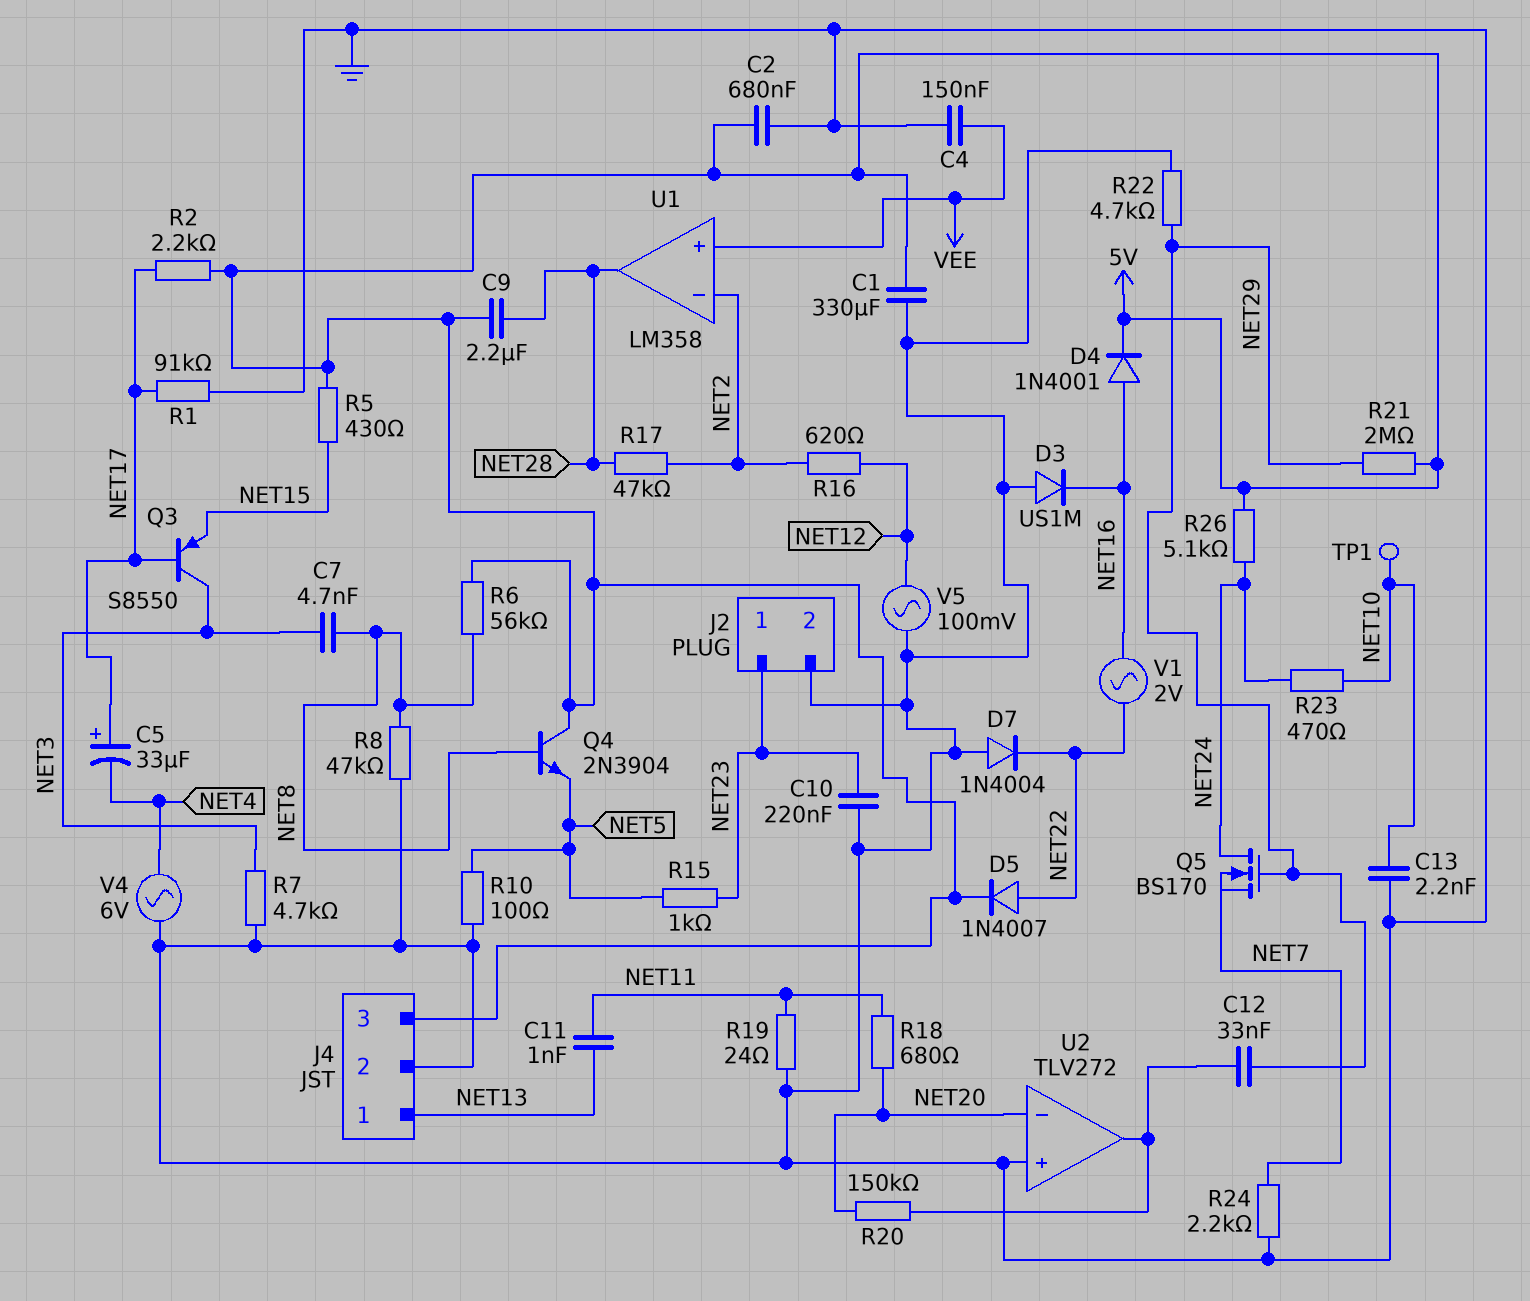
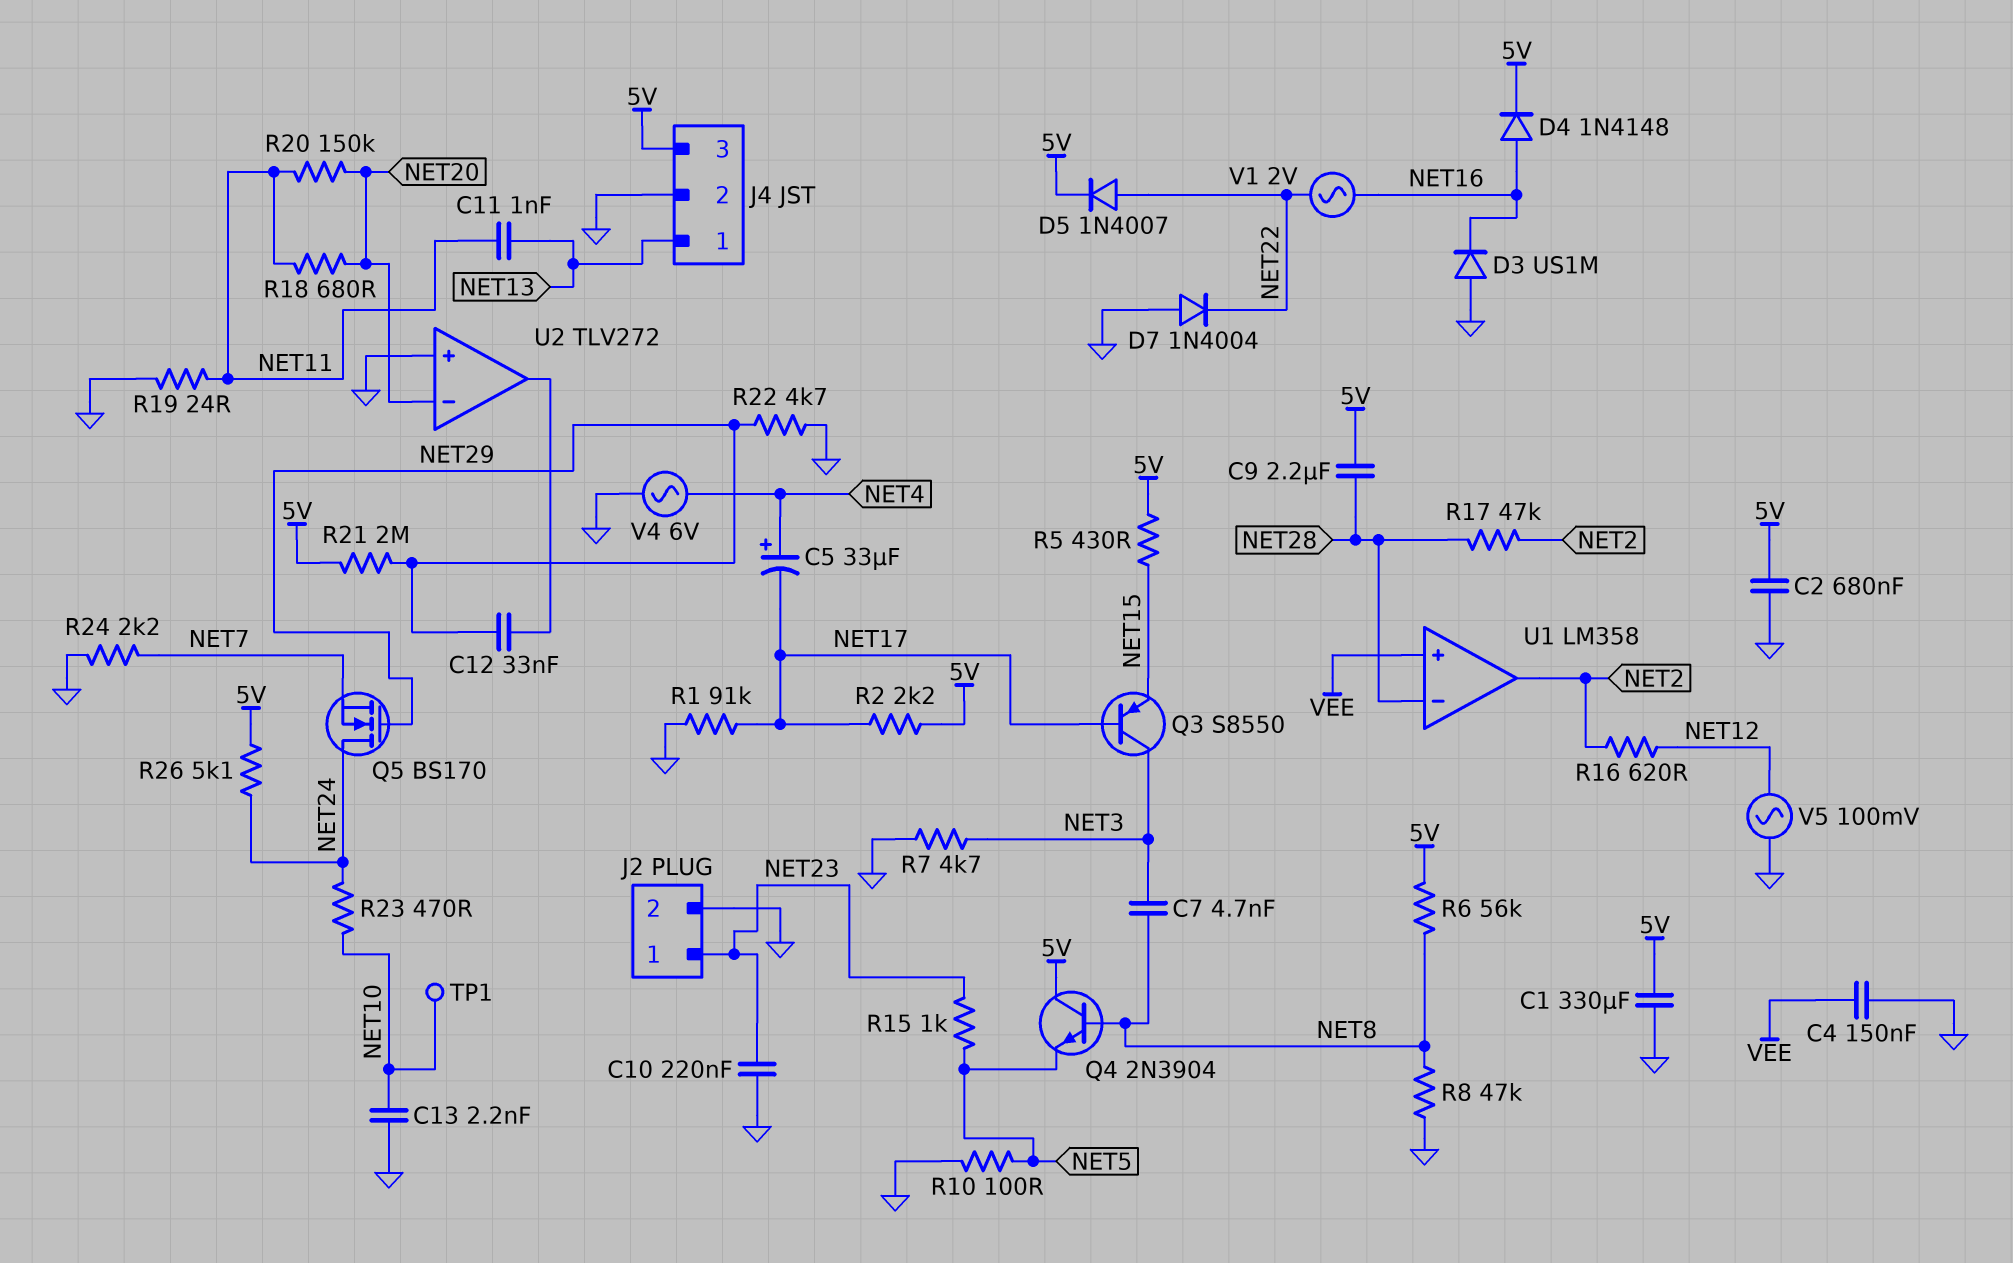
C5: 33uF (plus NET17, minus NET4) -> 33uF (plus NET4, minus NET17)
D4: diode 1N4001 (A NET16, K 5V) -> diode 1N4148 (A NET16, K 5V)
R20: 150k (NET20, U2/out) -> 150k (NET11, NET20)
U1 pin in-: NET2 -> NET28
U1 pin out: NET28 -> NET2

